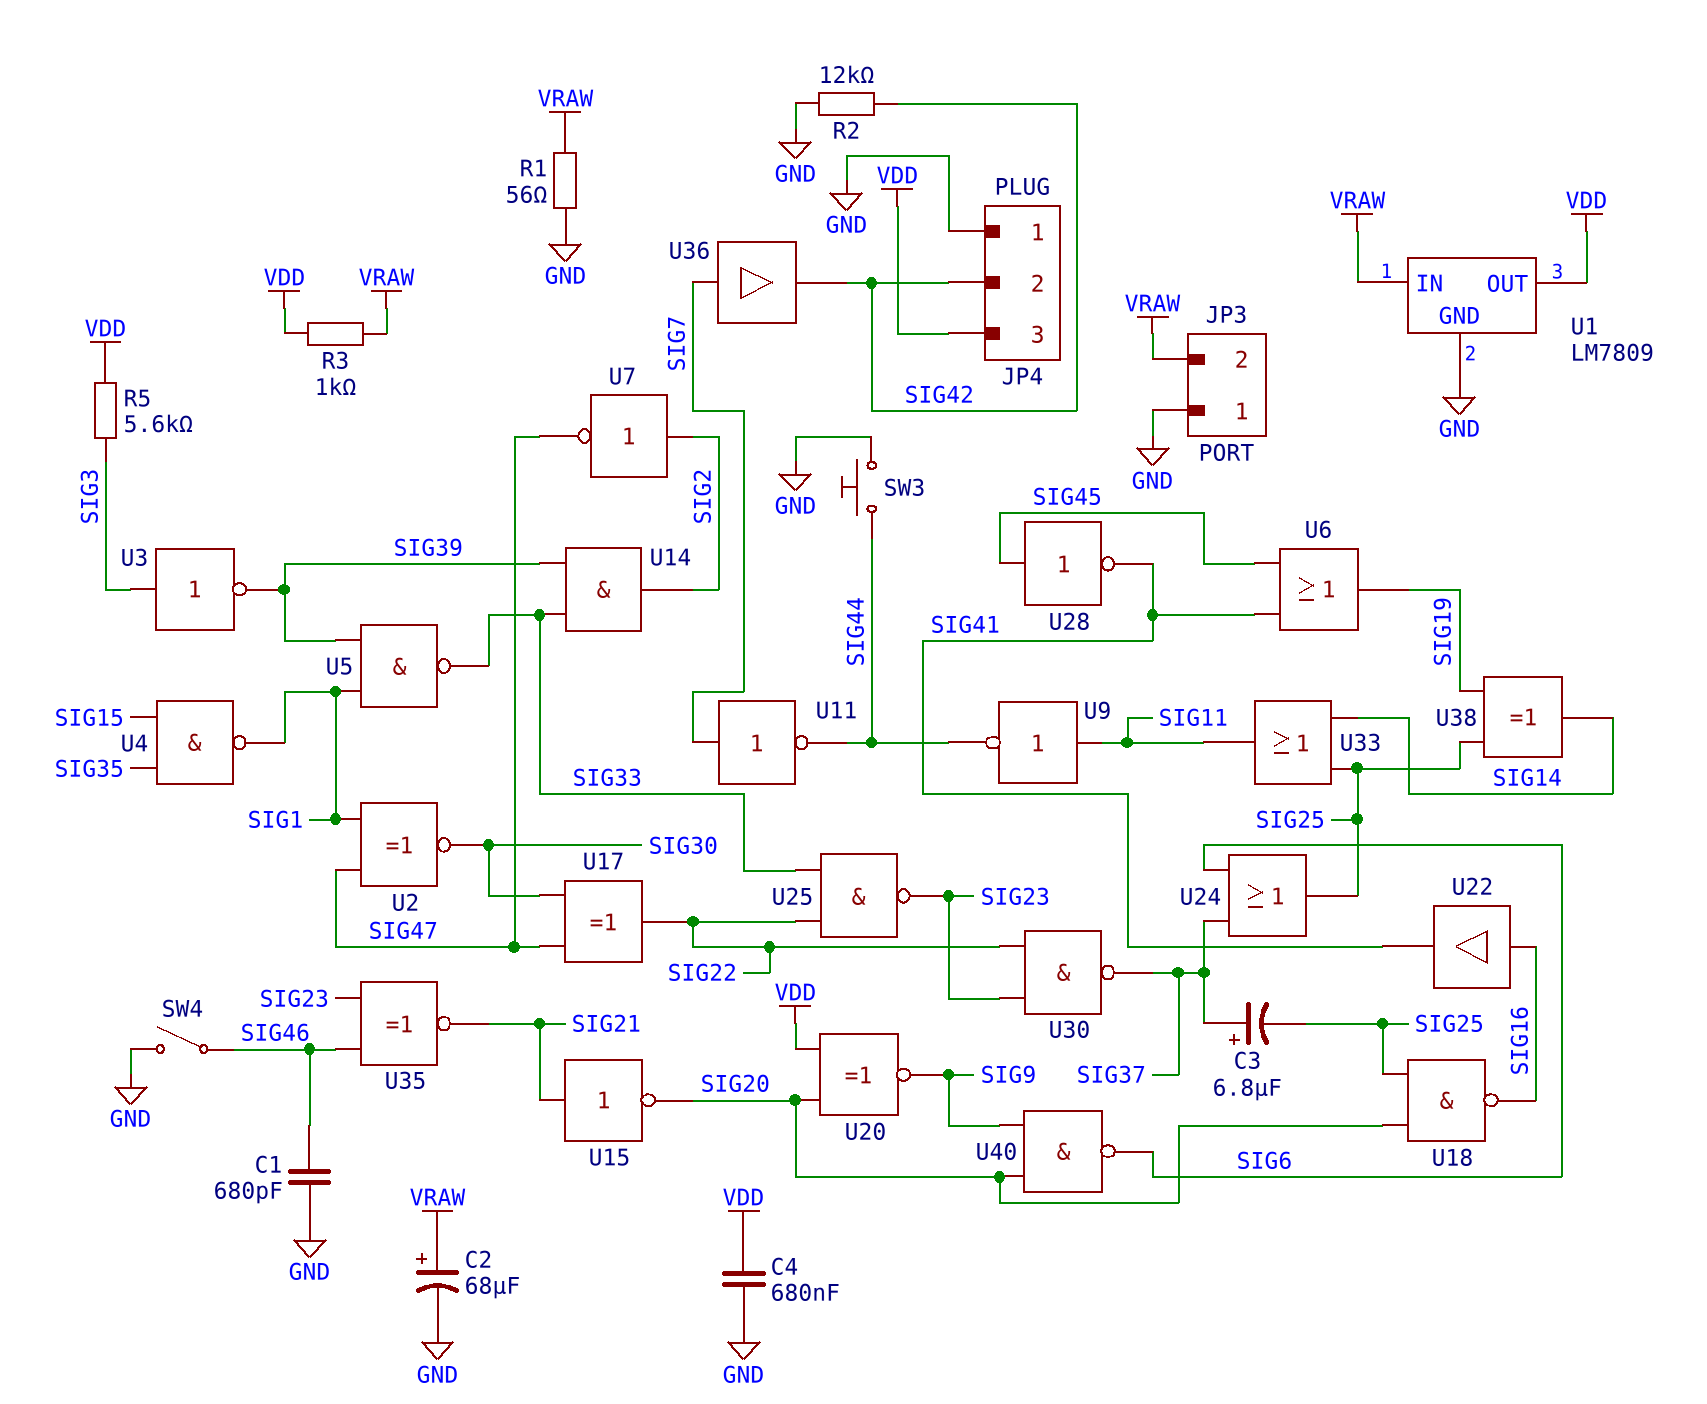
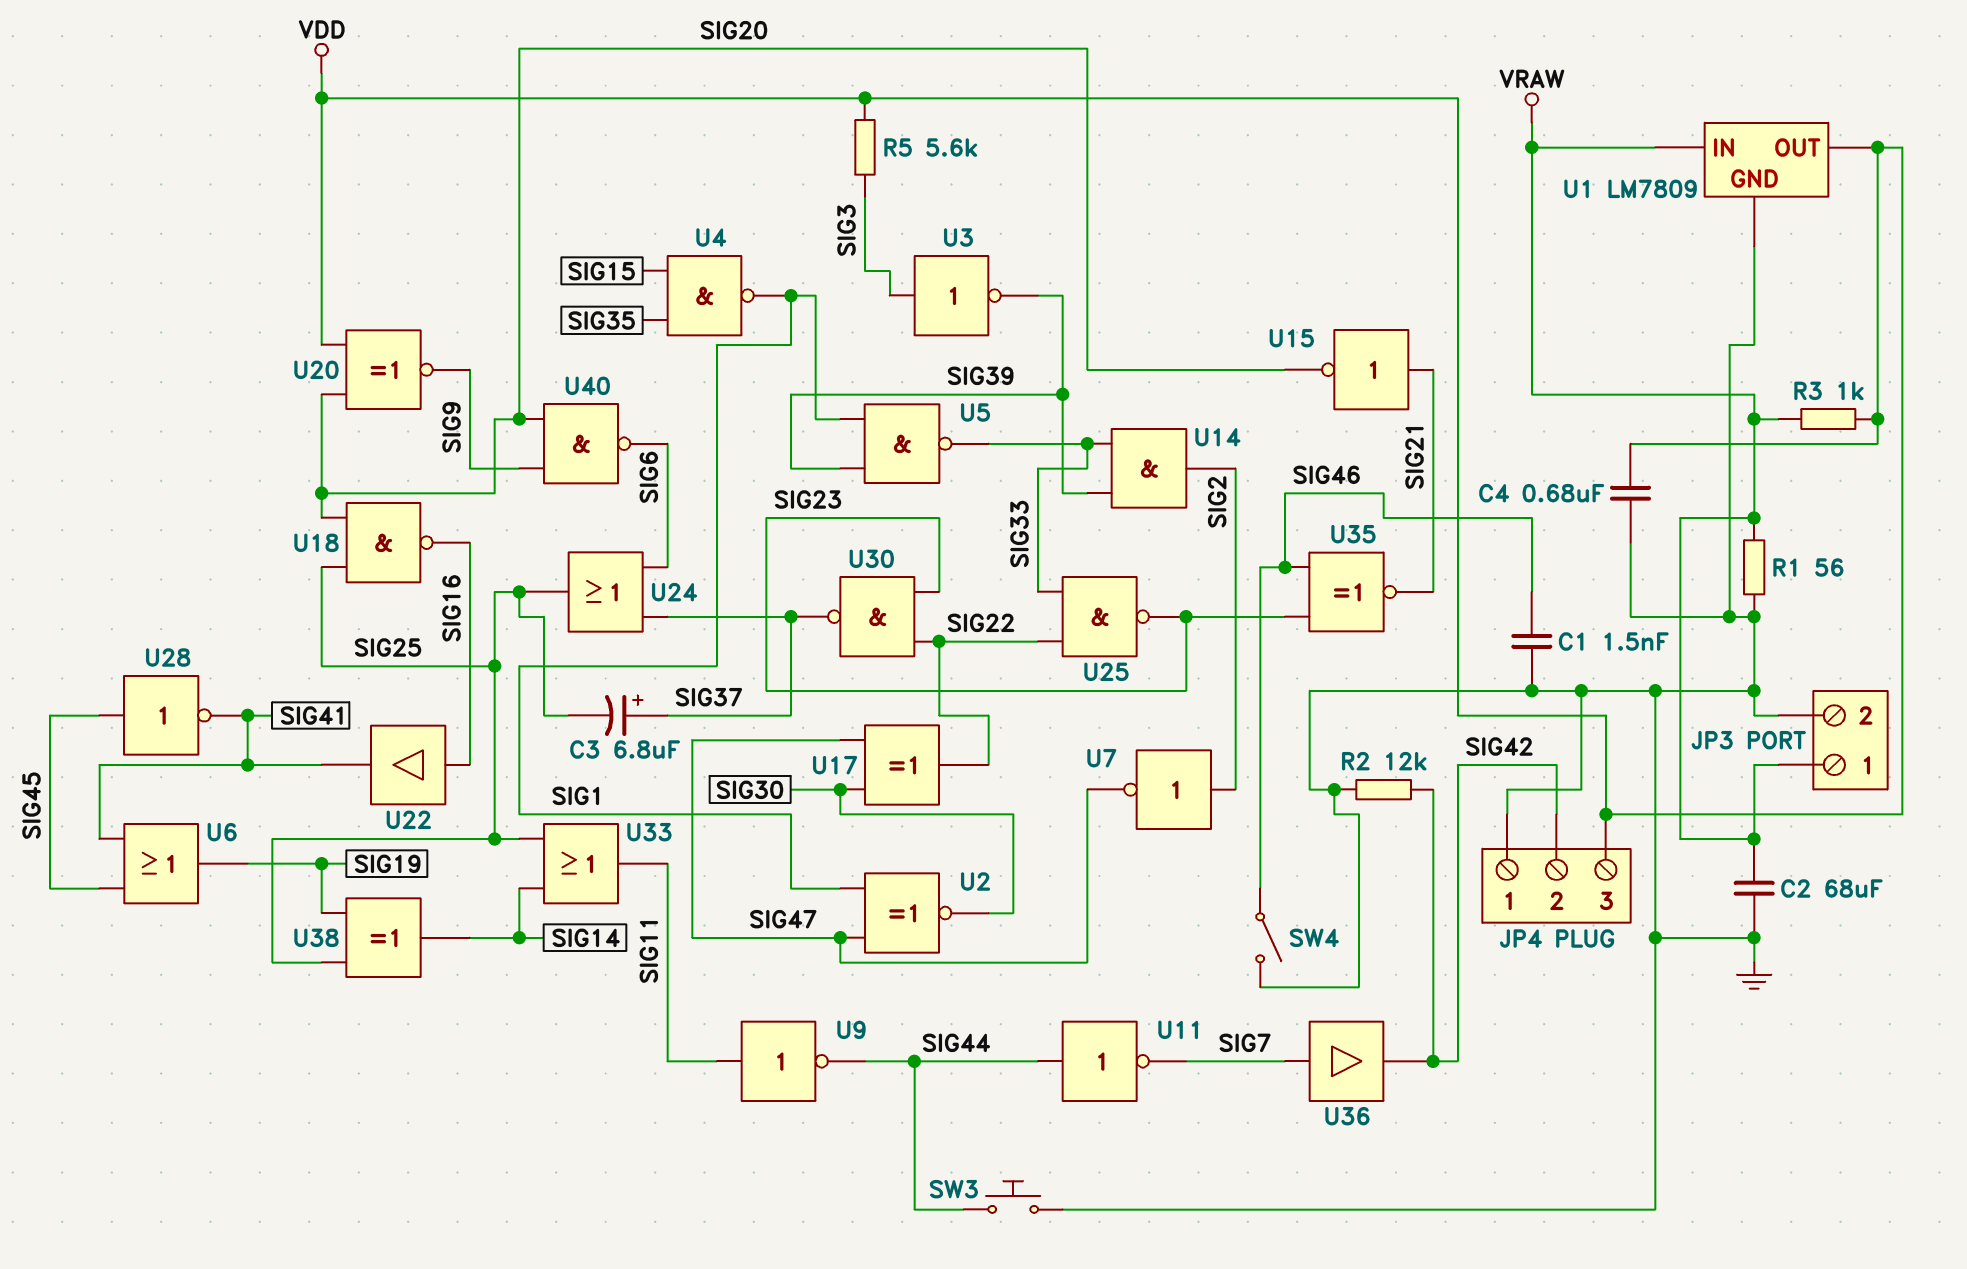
C1: 680pF (GND, SIG46) -> 1.5nF (GND, SIG46)
C2: 68uF (plus VRAW, minus GND) -> 68uF (GND, VRAW)
JP3 pin 1: GND -> VRAW
JP3 pin 2: VRAW -> GND
U11: NOT (in SIG7, out SIG44) -> NOT (in SIG44, out SIG7)

